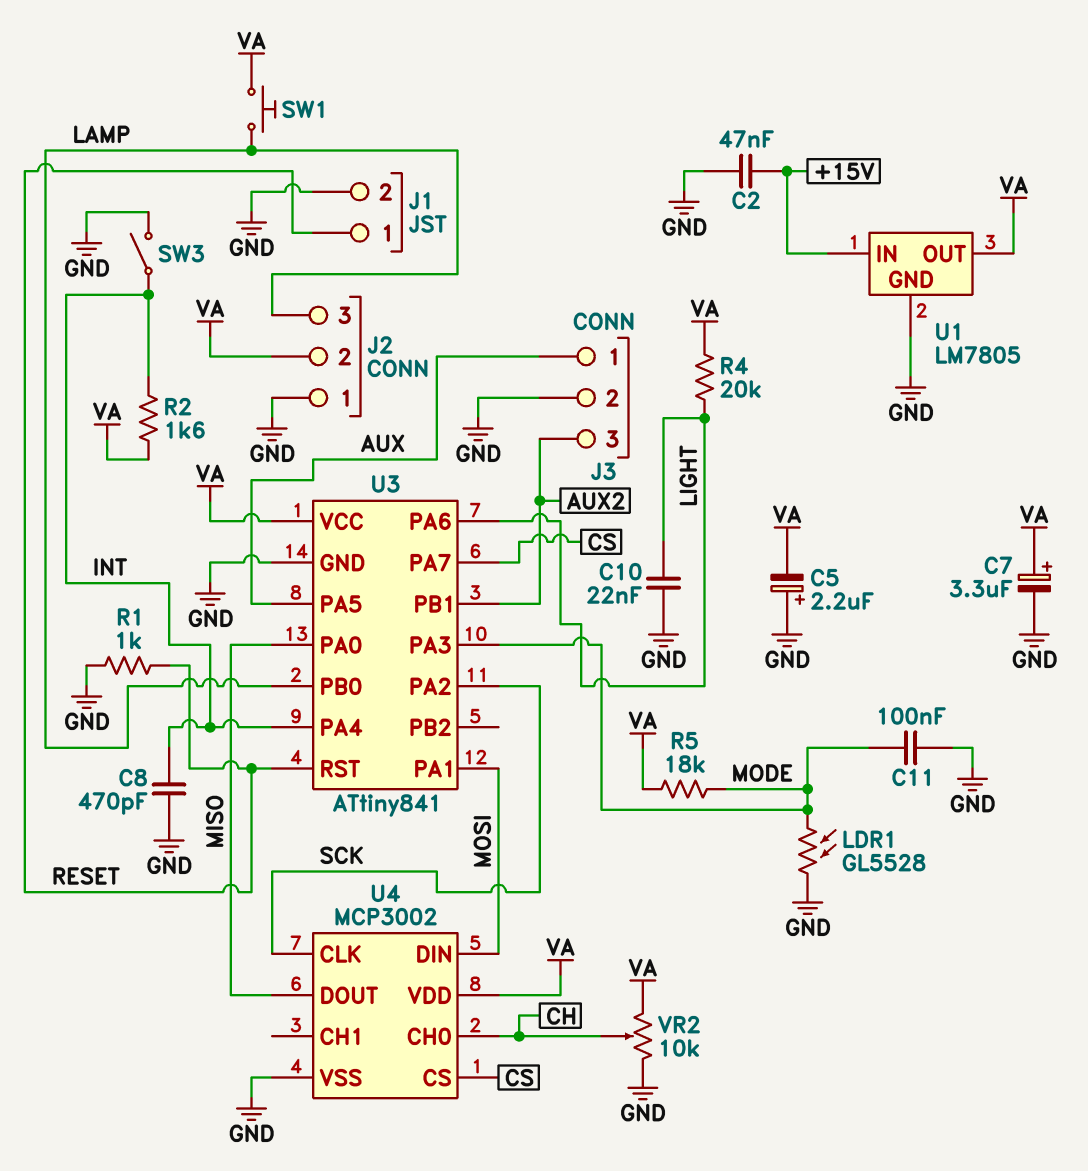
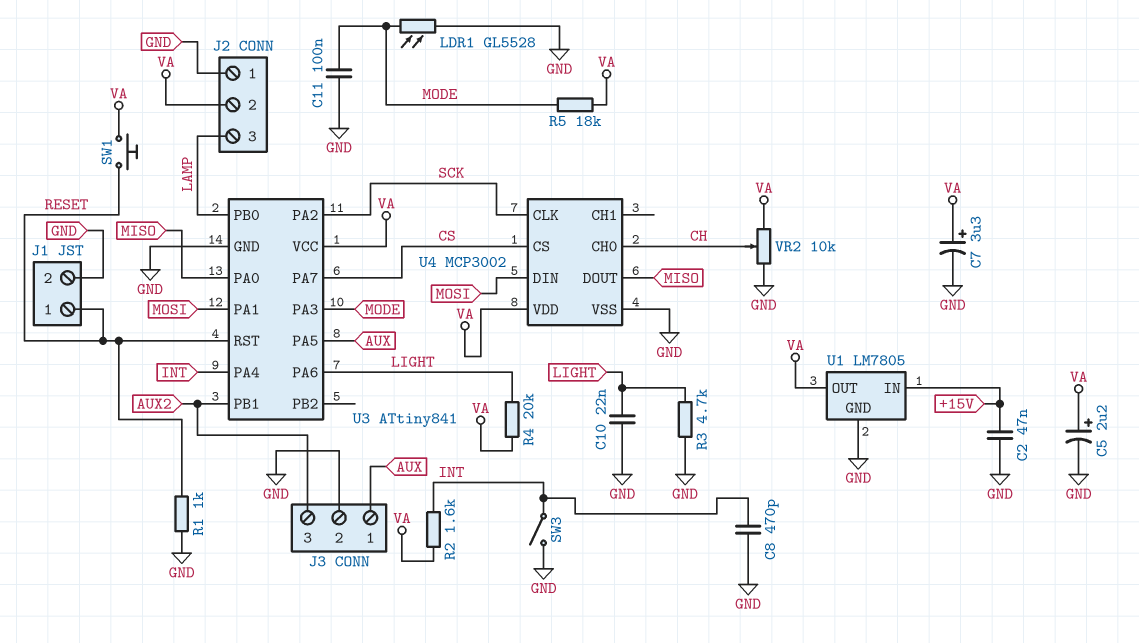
C5: 2.2uF (plus GND, minus VA) -> 2.2uF (plus VA, minus GND)
R3: none -> 4.7k (GND, LIGHT)
SW1: button (LAMP, VA) -> button (RESET, VA)

